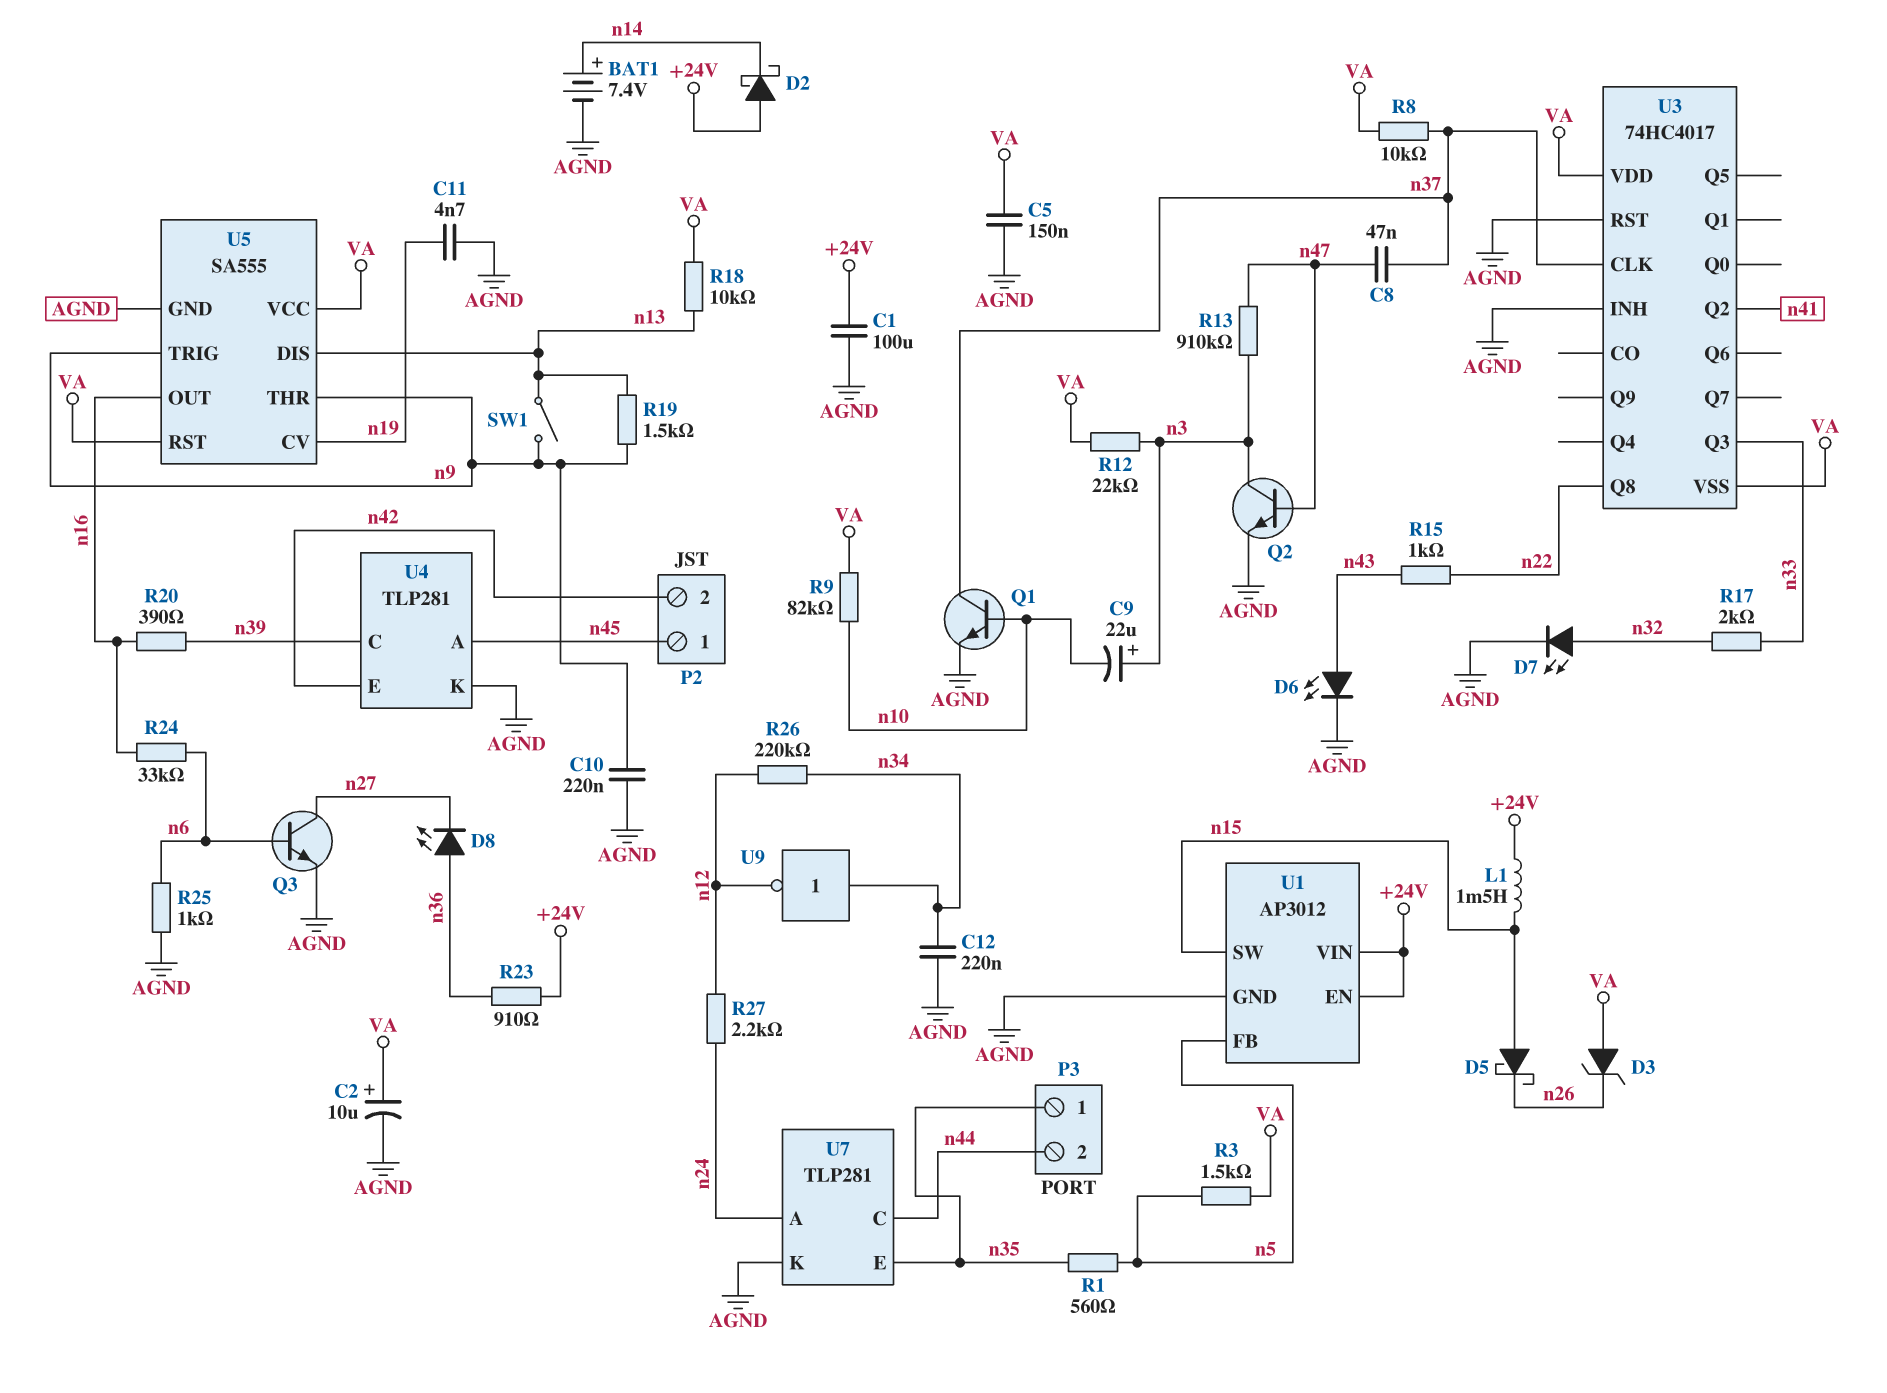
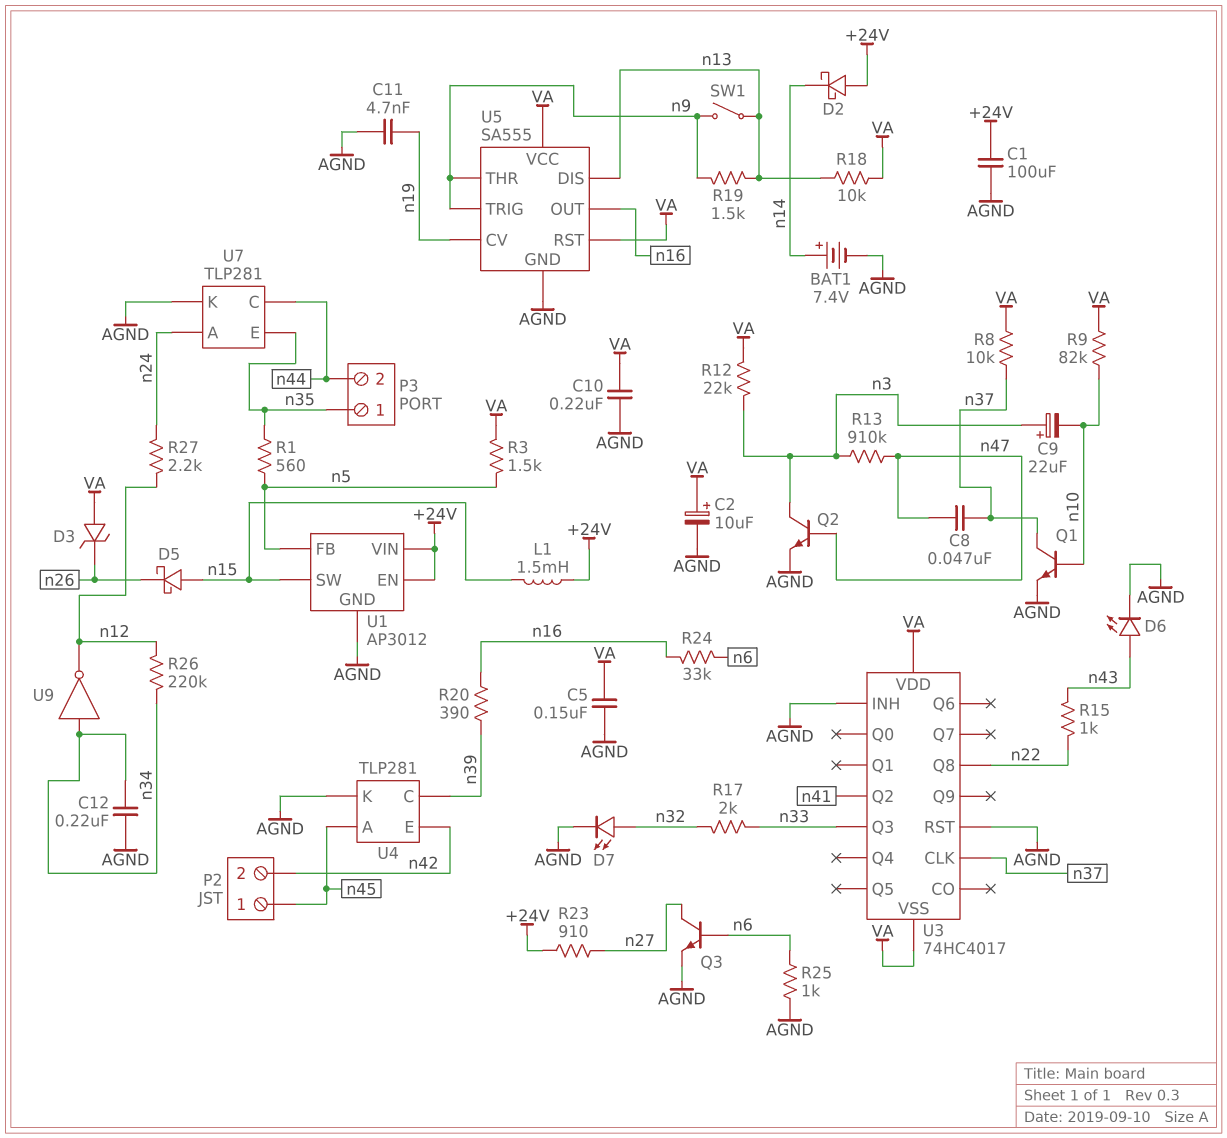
C10: 220nF (AGND, n9) -> 220nF (AGND, VA)
D8: LED (A n36, K n27) -> none
R23: 910 (+24V, n36) -> 910 (+24V, n27)

